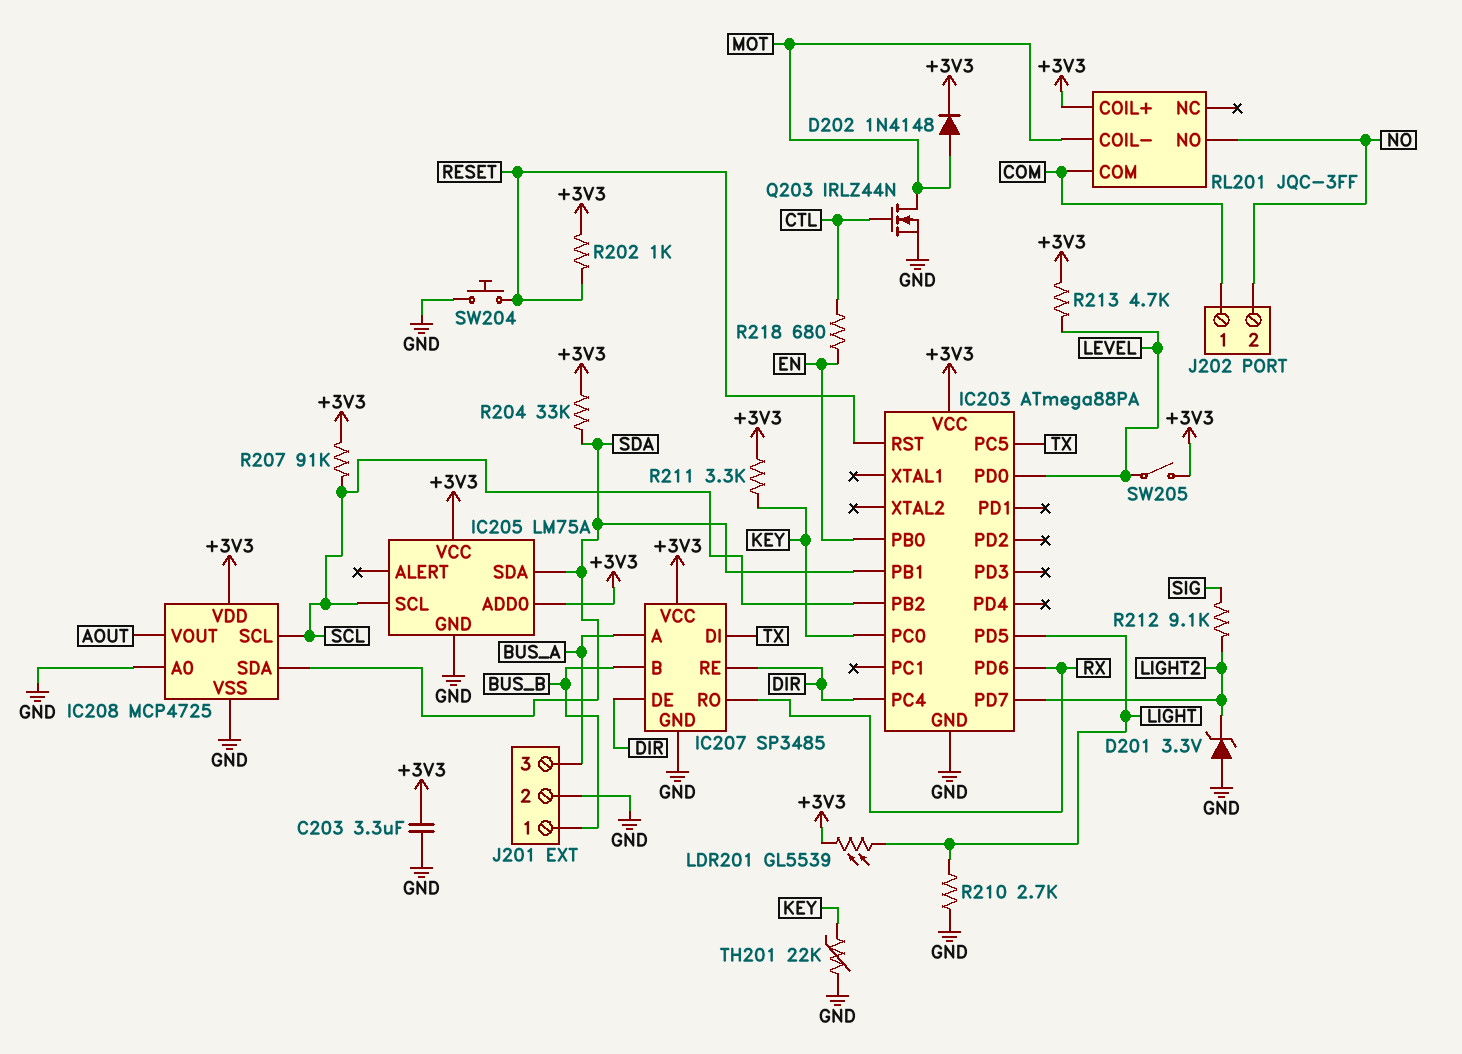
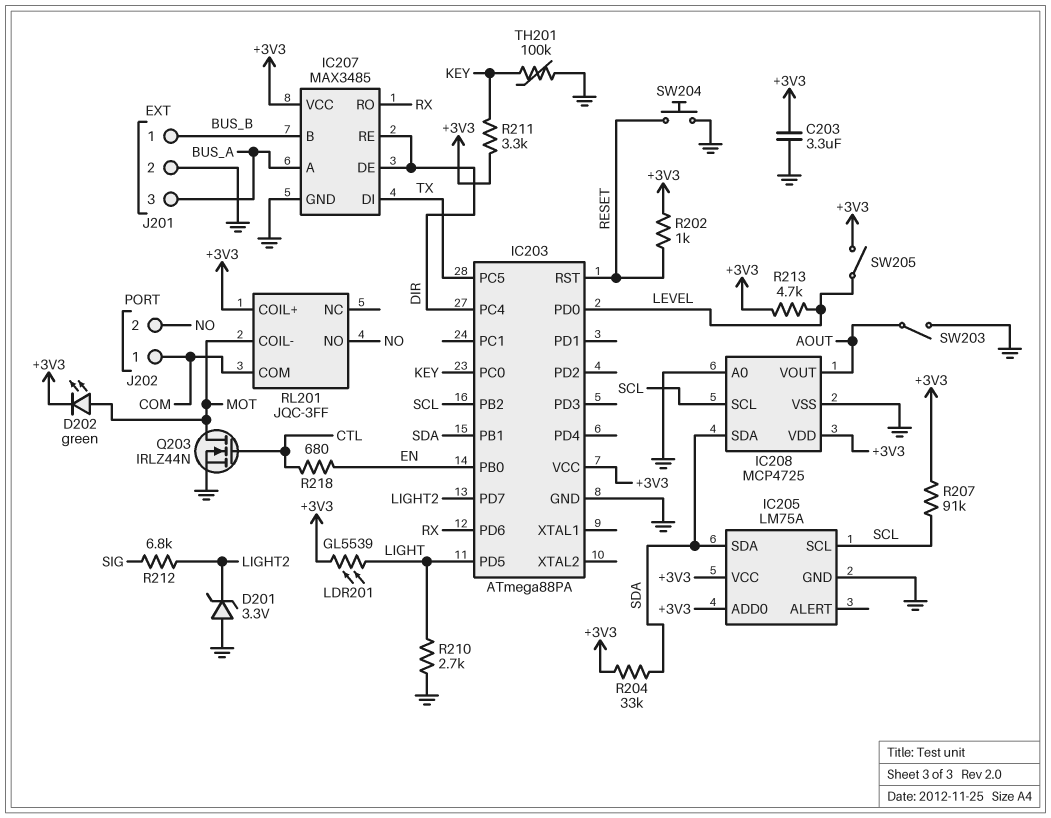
D202: diode 1N4148 (A MOT, K +3V3) -> LED green (A MOT, K +3V3)
IC207: SP3485 -> MAX3485
R212: 9.1k (LIGHT2, SIG) -> 6.8k (LIGHT2, SIG)
SW203: none -> switch (AOUT, GND)
TH201: 22k (GND, KEY) -> 100k (GND, KEY)

